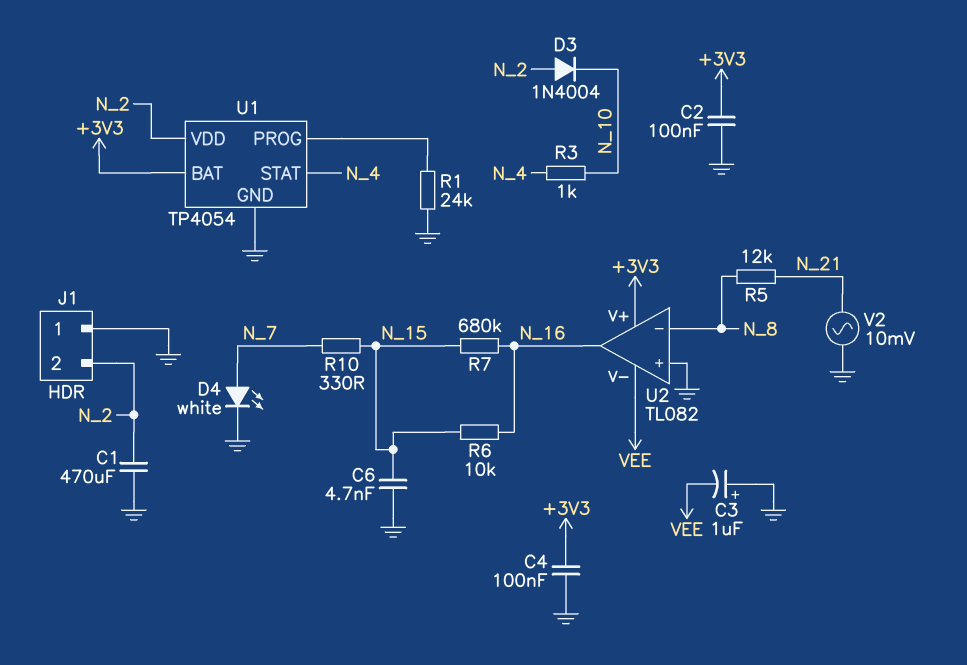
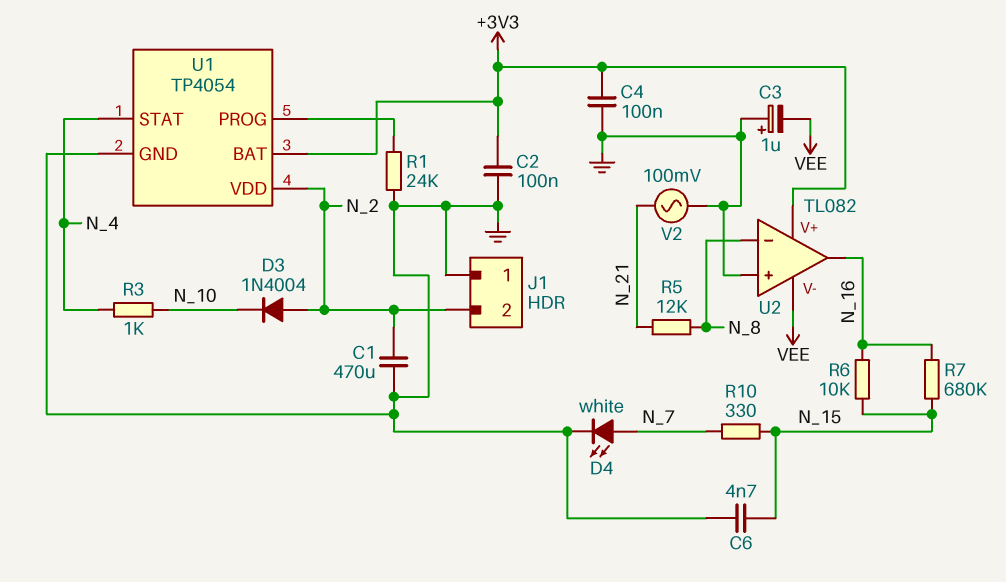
V2: AC 10mV (GND, N_21) -> AC 100mV (GND, N_21)

